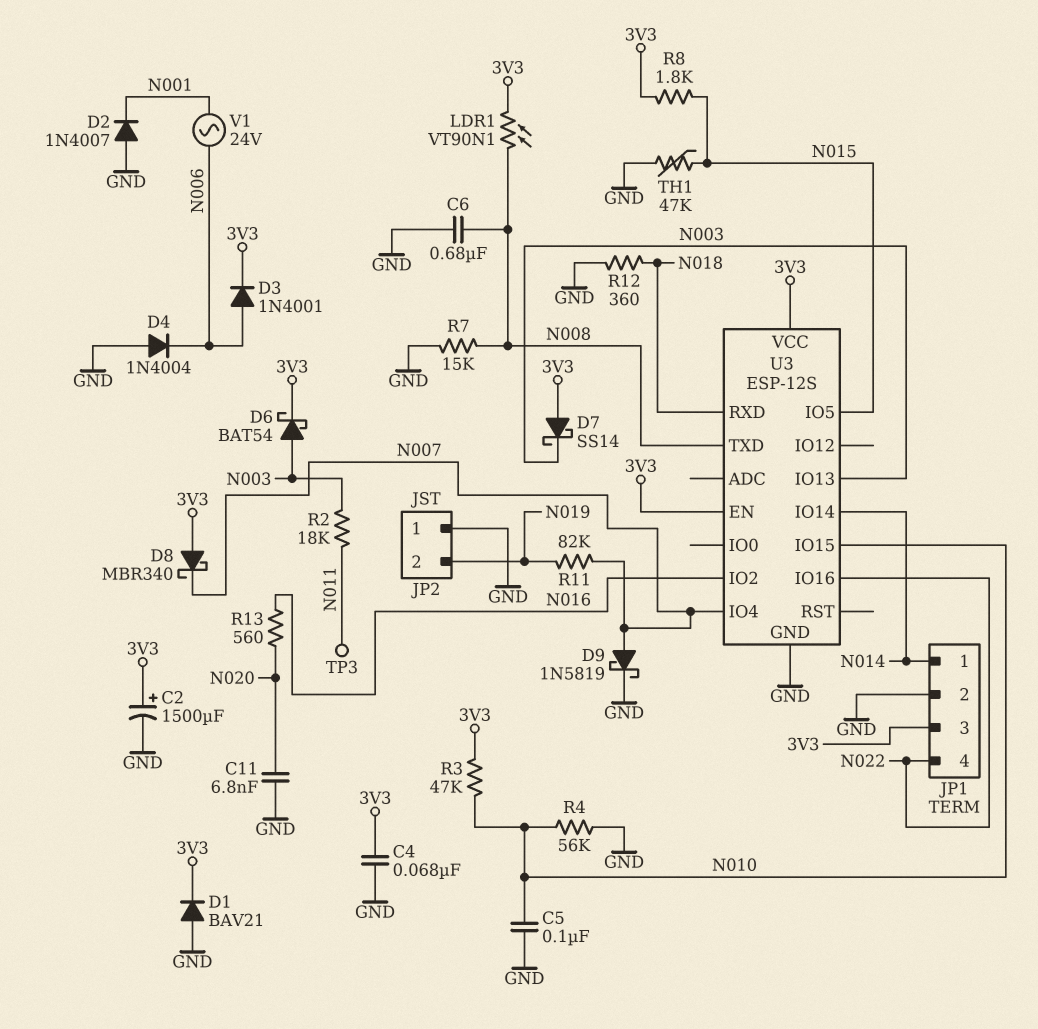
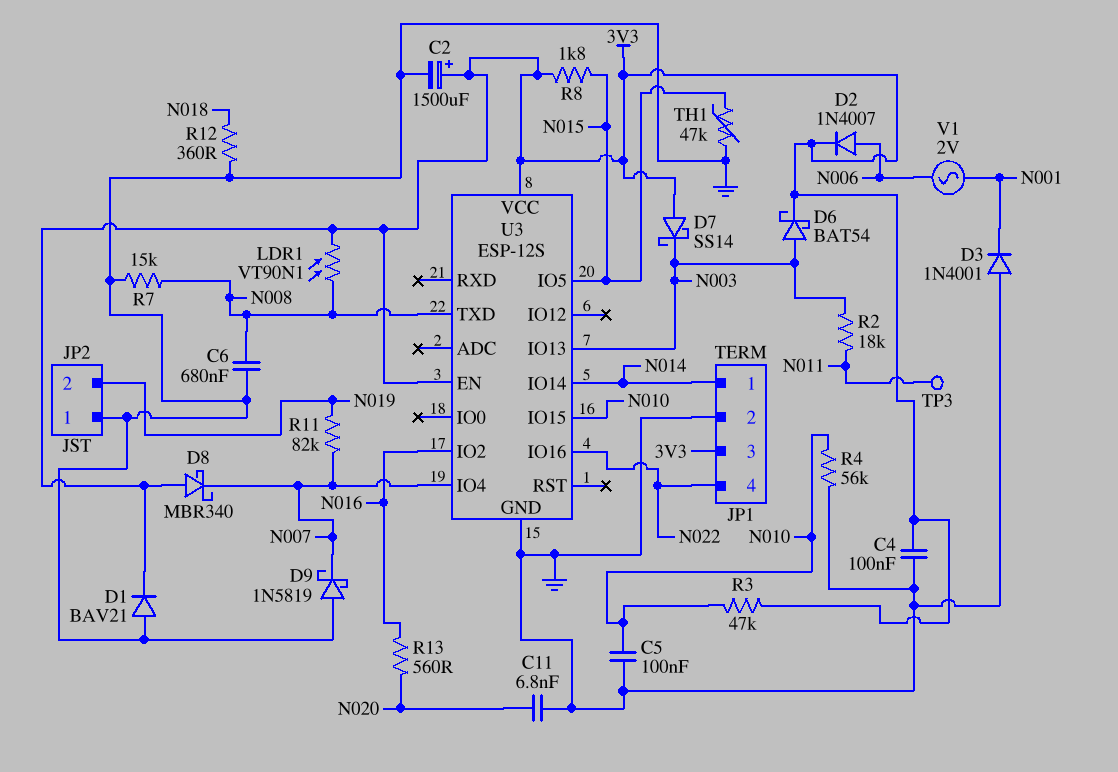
C4: 68nF (3V3, GND) -> 100nF (3V3, GND)
D2: diode 1N4007 (A GND, K N001) -> diode 1N4007 (A N006, K 3V3)
D3: diode 1N4001 (A N006, K 3V3) -> diode 1N4001 (A GND, K N001)
D4: diode 1N4004 (A GND, K N006) -> none
D9: schottky 1N5819 (A N007, K GND) -> schottky 1N5819 (A GND, K N007)
U3 pin RXD: N018 -> none
V1: AC 24V (N001, N006) -> AC 2V (N001, N006)

